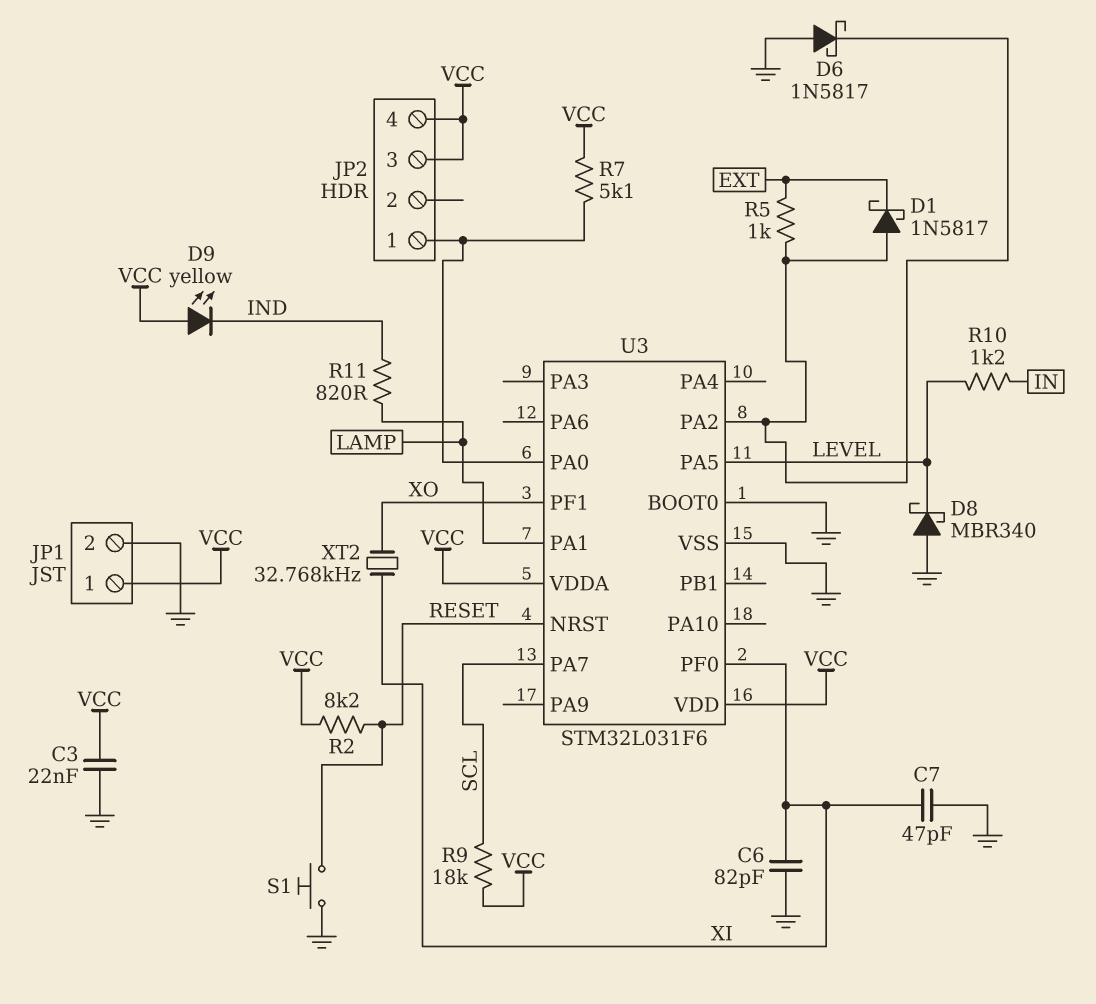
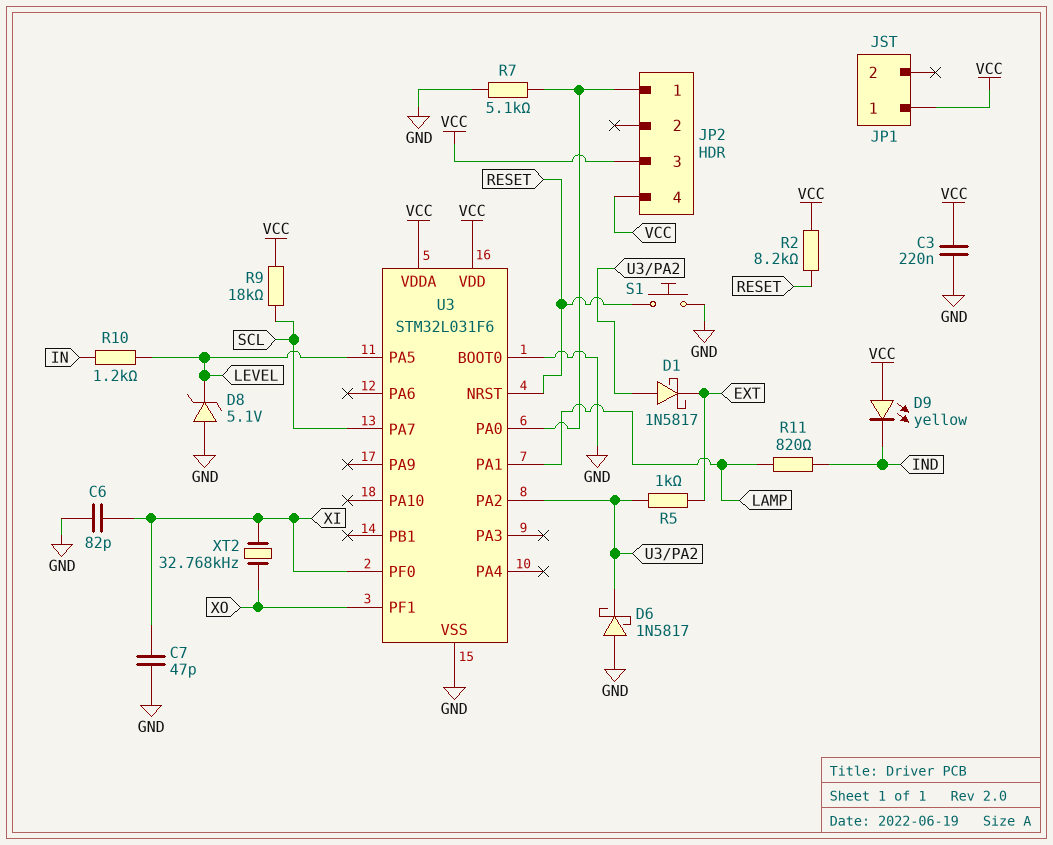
C3: 22nF (GND, VCC) -> 220nF (GND, VCC)
D8: schottky MBR340 (A GND, K LEVEL) -> zener 5.1V (A GND, K LEVEL)
JP1 pin 2: GND -> none
R7: 5.1k (JP2/1, VCC) -> 5.1k (GND, JP2/1)

